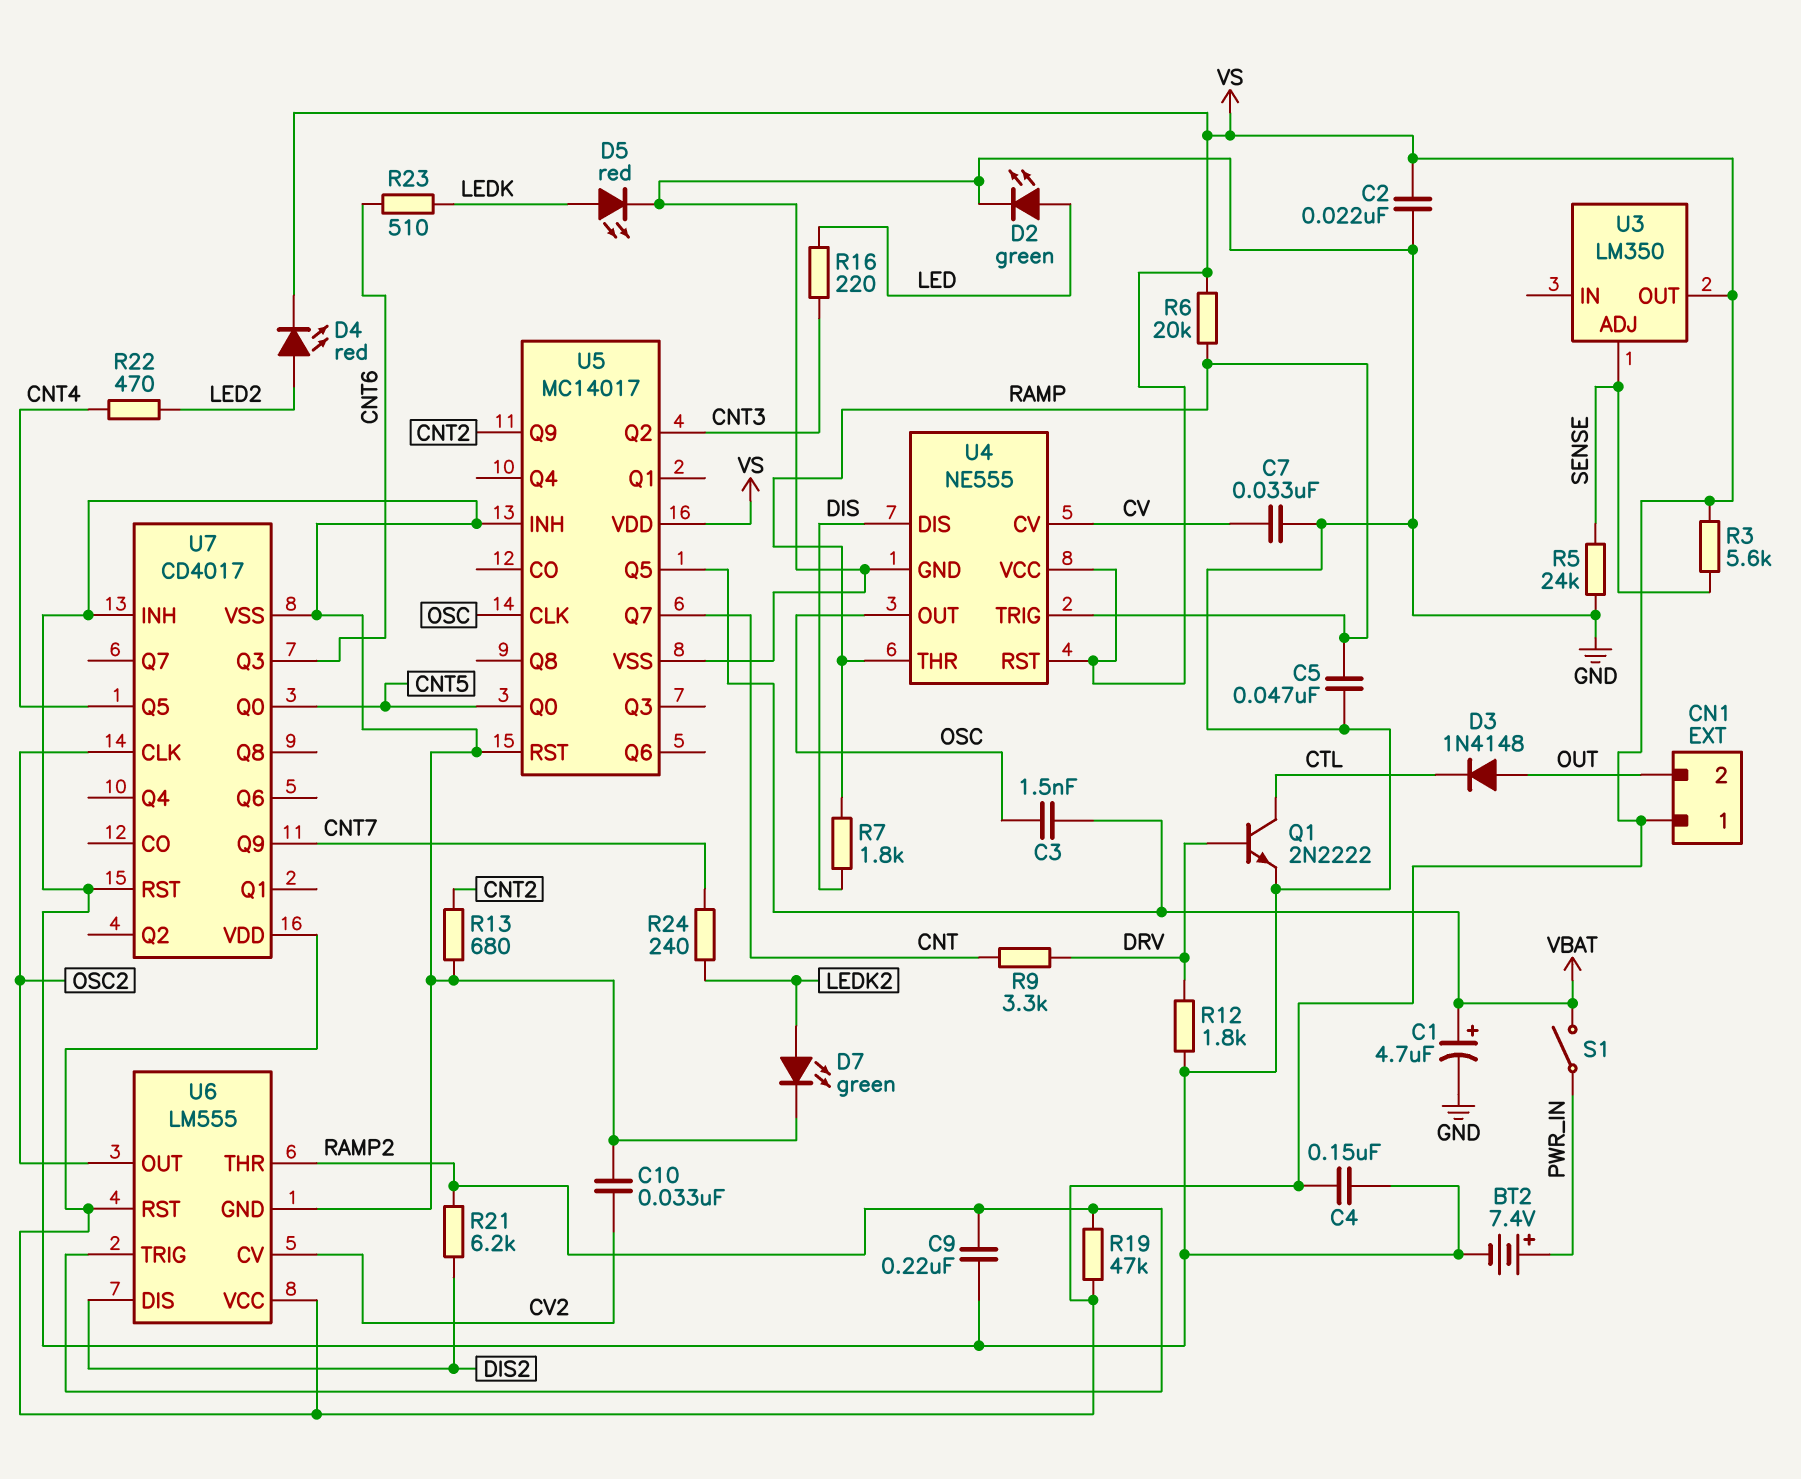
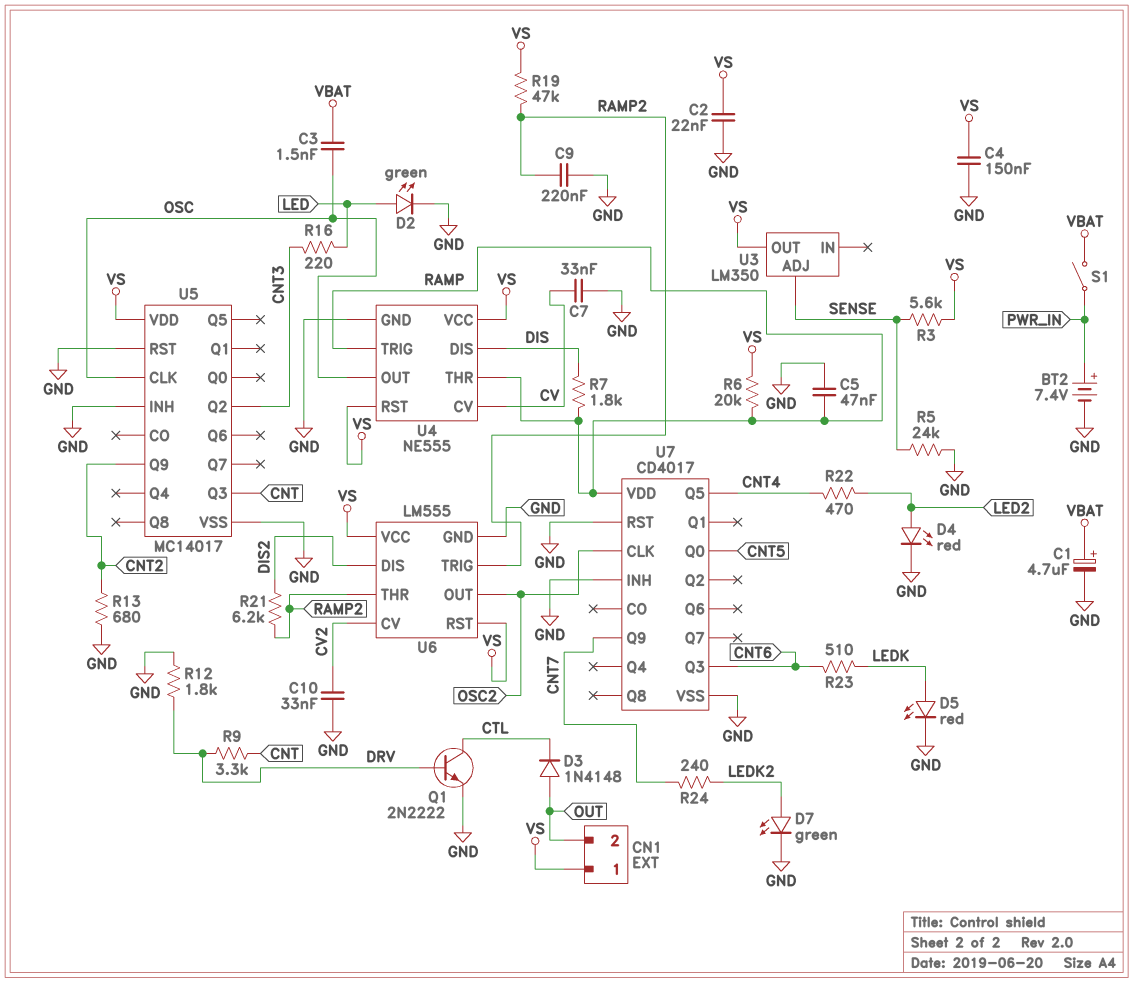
D4: LED red (A LED2, K VS) -> LED red (A LED2, K GND)
U5 pin Q0: CNT5 -> none
U5 pin Q3: none -> CNT
U5 pin Q5: VBAT -> none
U5 pin Q7: CNT -> none
U7 pin VDD: VS -> RAMP

